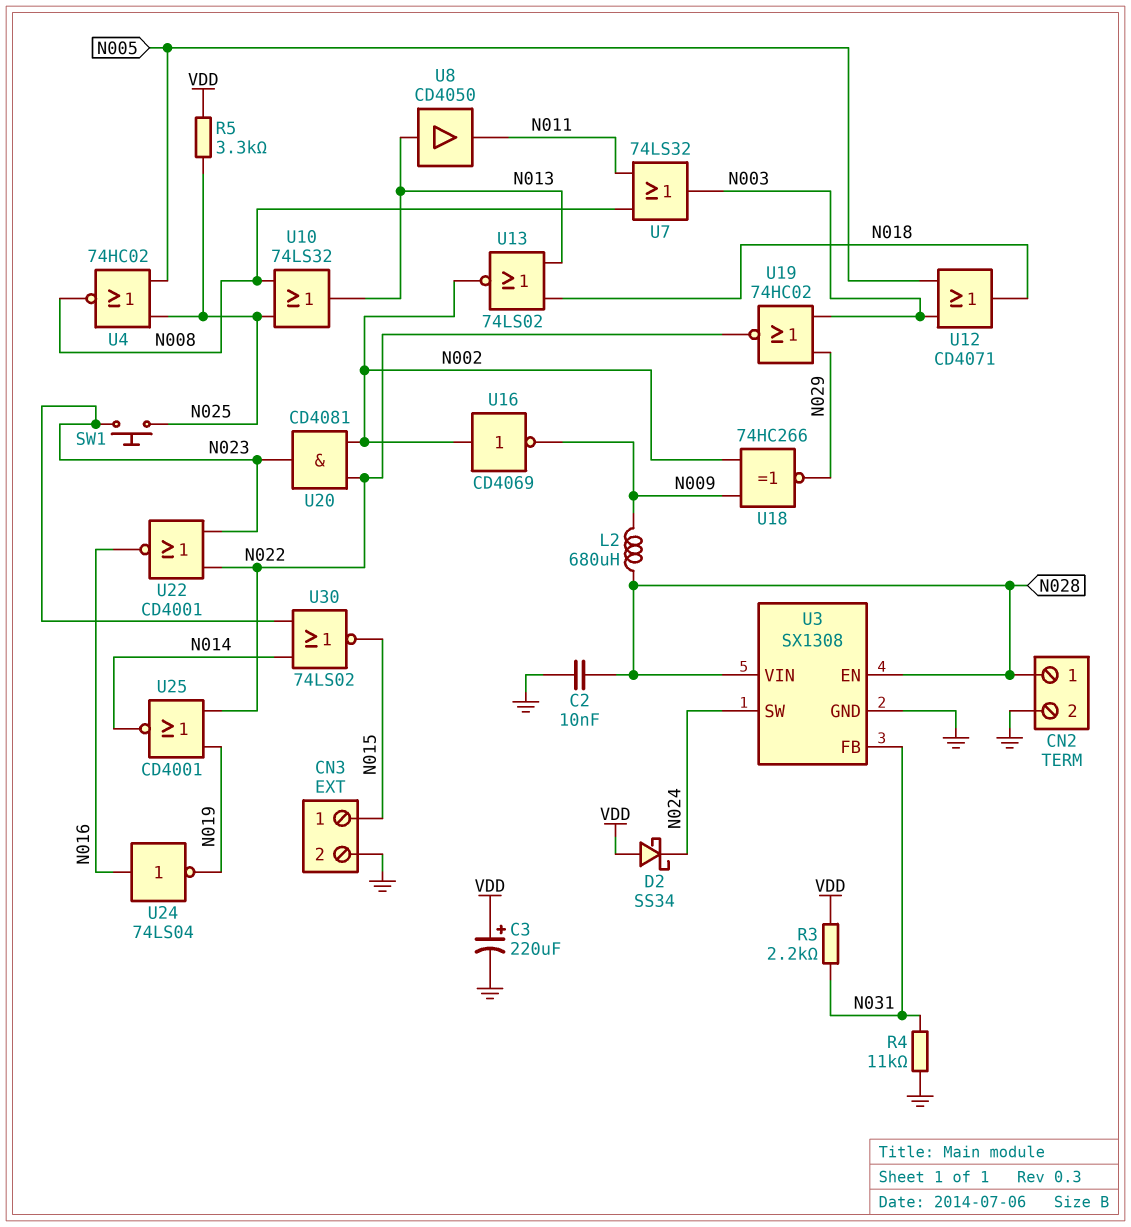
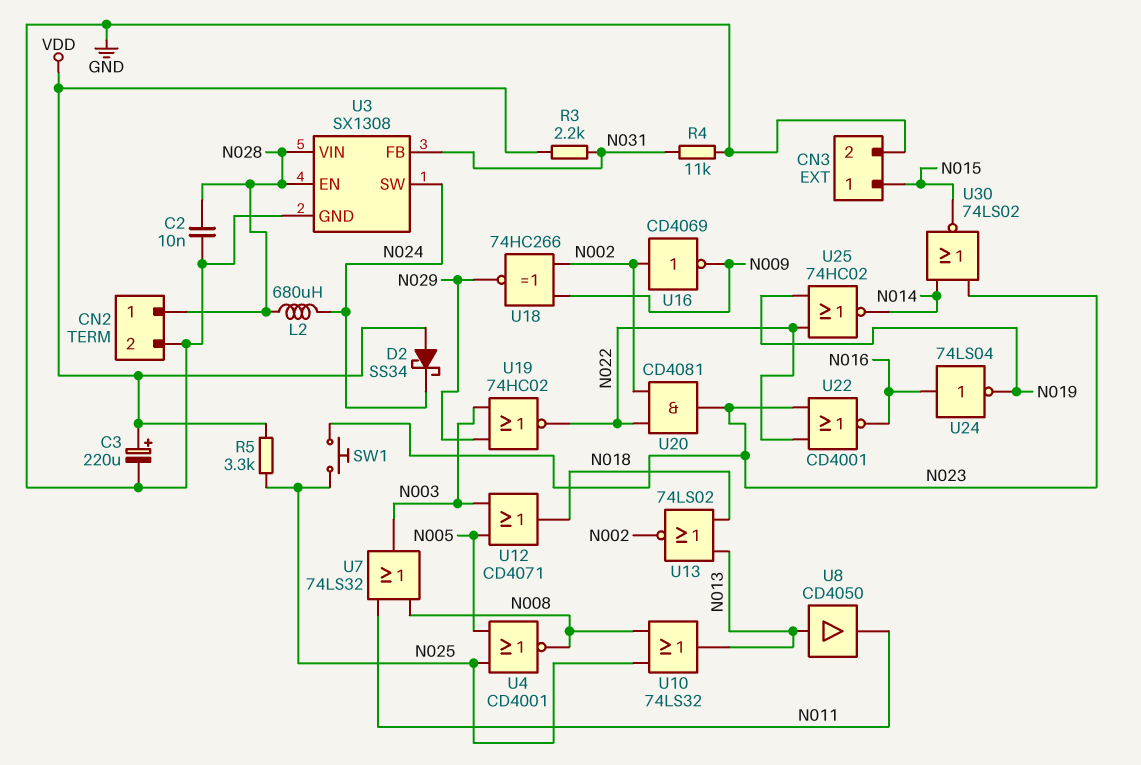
L2: 680uH (N009, N028) -> 680uH (N024, N028)
U4: NOR 74HC02 (in N005, in N025, out N008) -> NOR CD4001 (in N005, in N025, out N008)
U25: NOR CD4001 (in N019, in N022, out N014) -> NOR 74HC02 (in N019, in N022, out N014)

